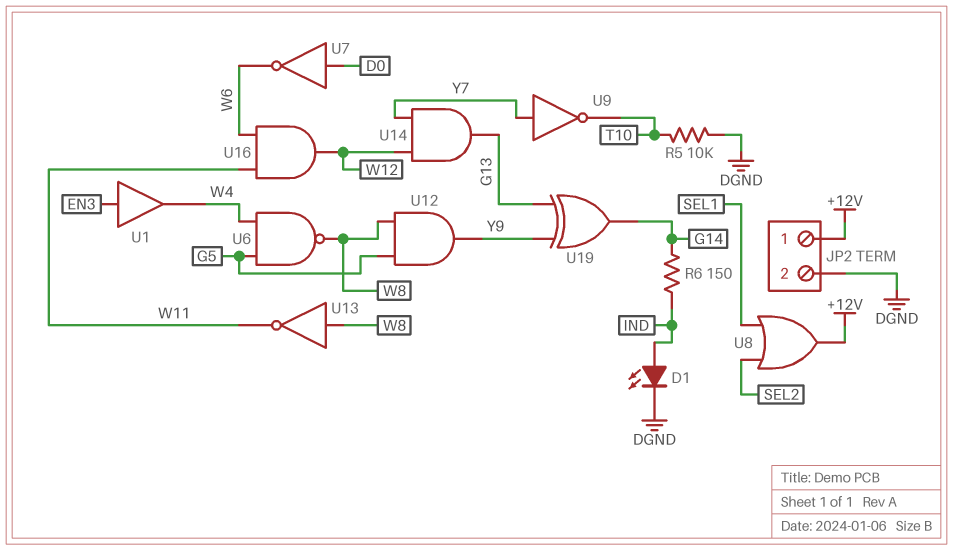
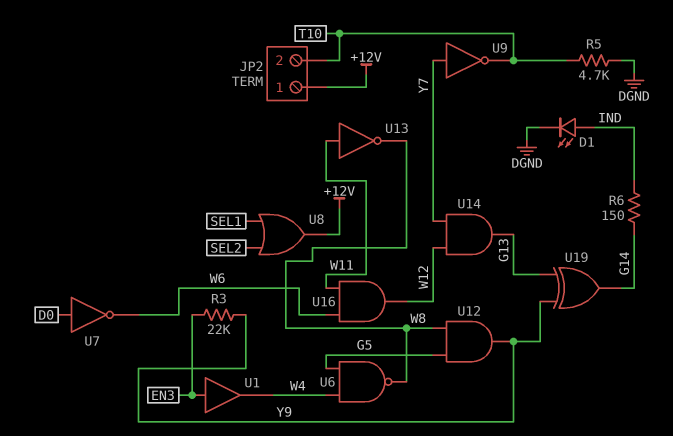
JP2 pin 2: DGND -> T10
R3: none -> 22k (EN3, Y9)
R5: 10k (DGND, T10) -> 4.7k (DGND, T10)
U13: NOT (in W8, out W11) -> NOT (in W11, out W8)

